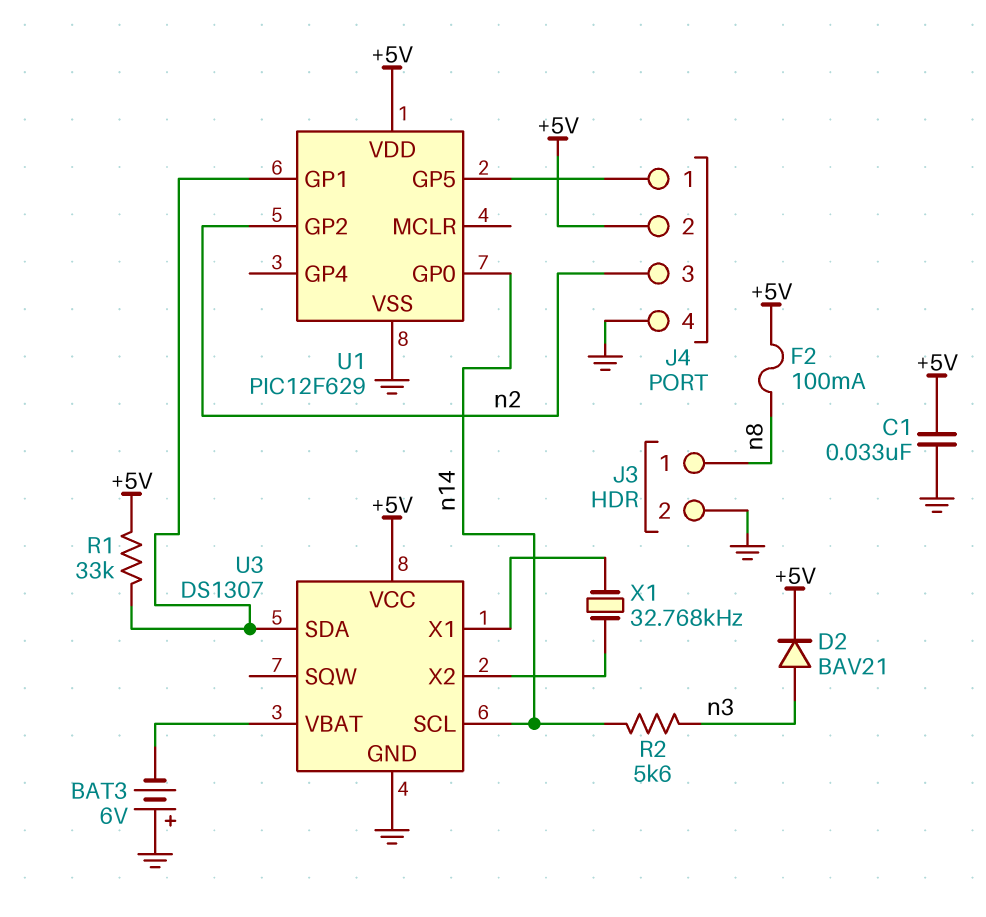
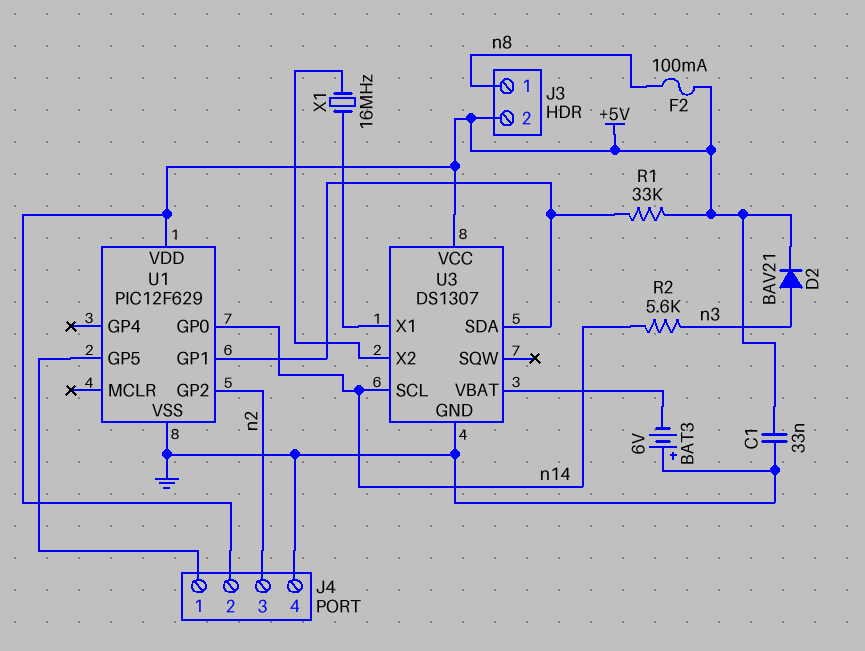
J3 pin 2: GND -> +5V
X1: 32.768kHz (U3/X1, U3/X2) -> 16MHz (U3/X1, U3/X2)

